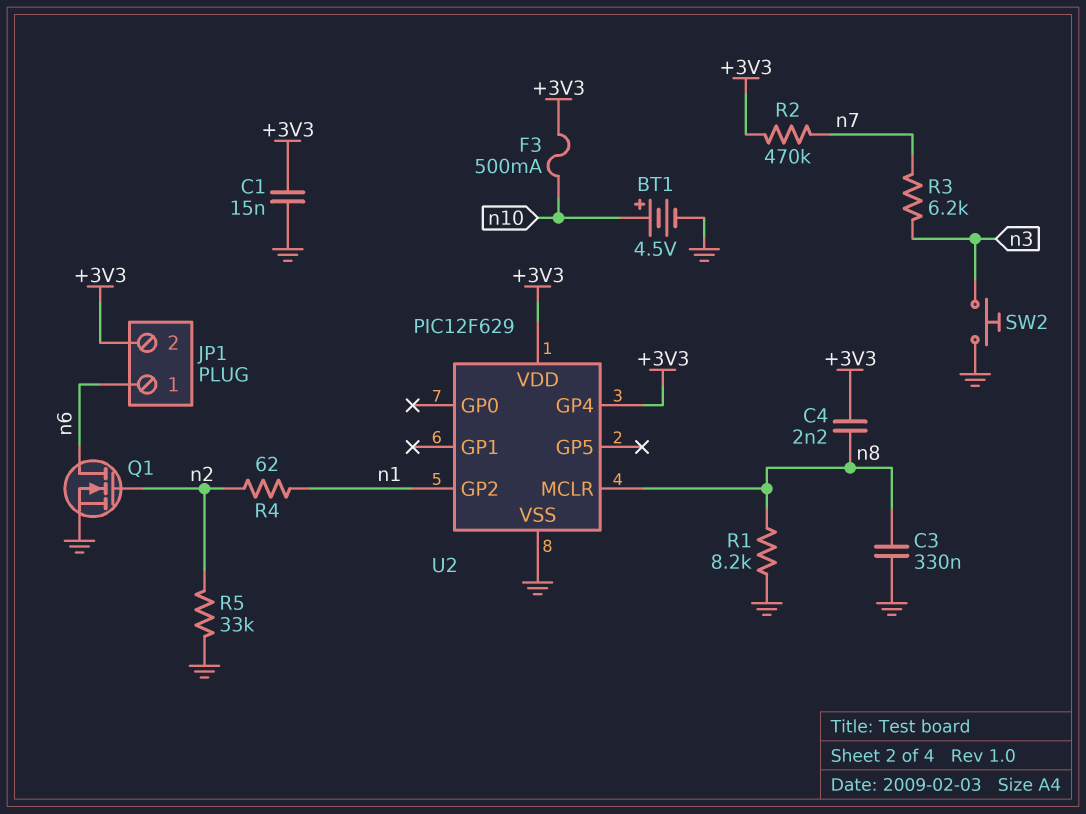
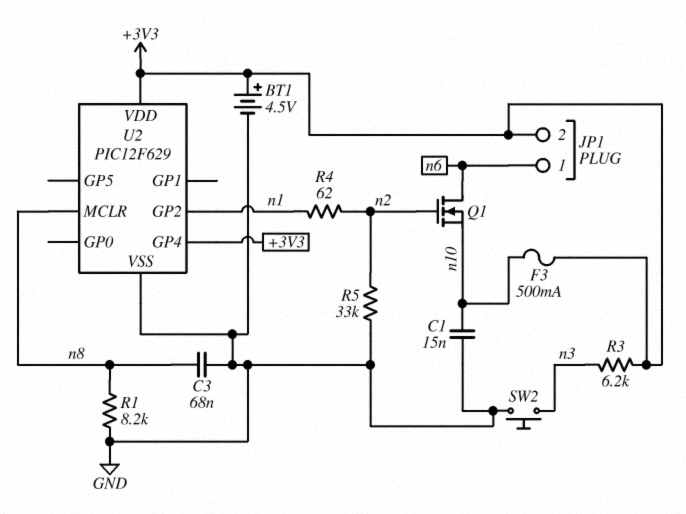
BT1: 4.5V (plus n10, minus GND) -> 4.5V (plus +3V3, minus GND)
C1: 15nF (+3V3, GND) -> 15nF (GND, n10)
C3: 330nF (GND, n8) -> 68nF (GND, n8)
C4: 2.2nF (+3V3, n8) -> none
Q1: NMOS (G n2, D n6, S GND) -> NMOS (G n2, D n6, S n10)
R2: 470k (+3V3, n7) -> none
R3: 6.2k (n3, n7) -> 6.2k (+3V3, n3)

